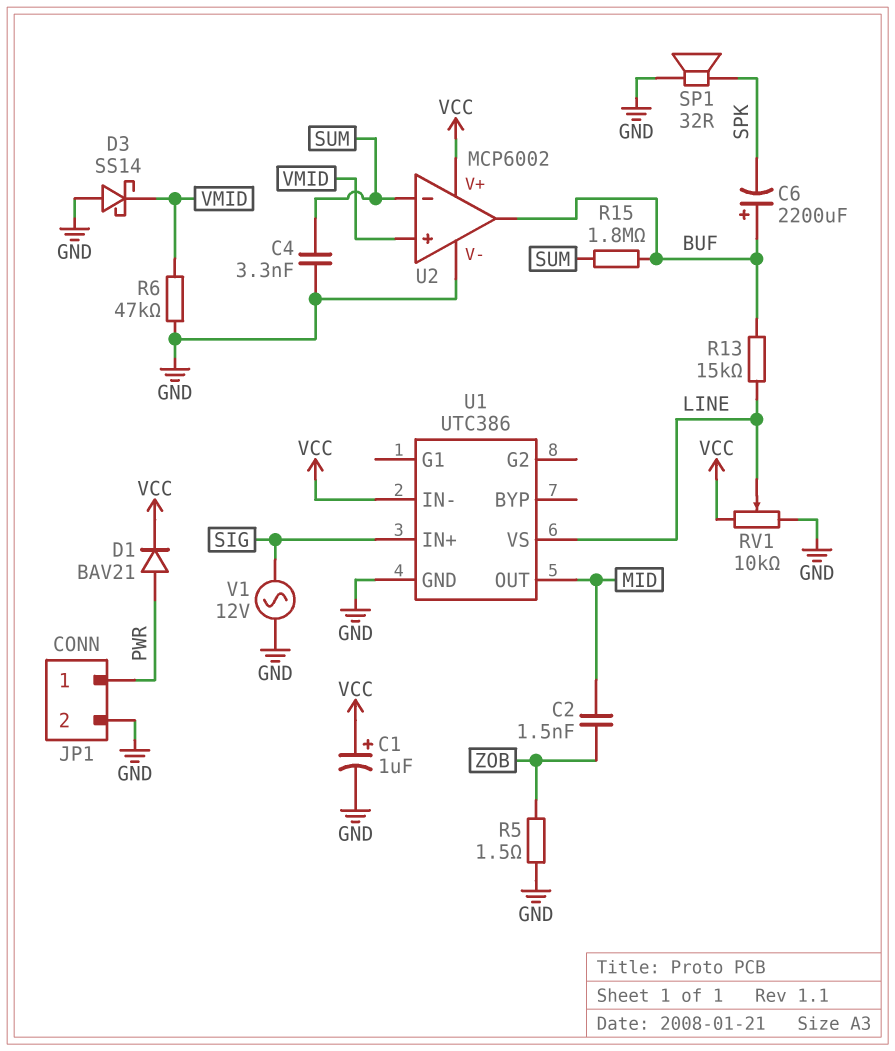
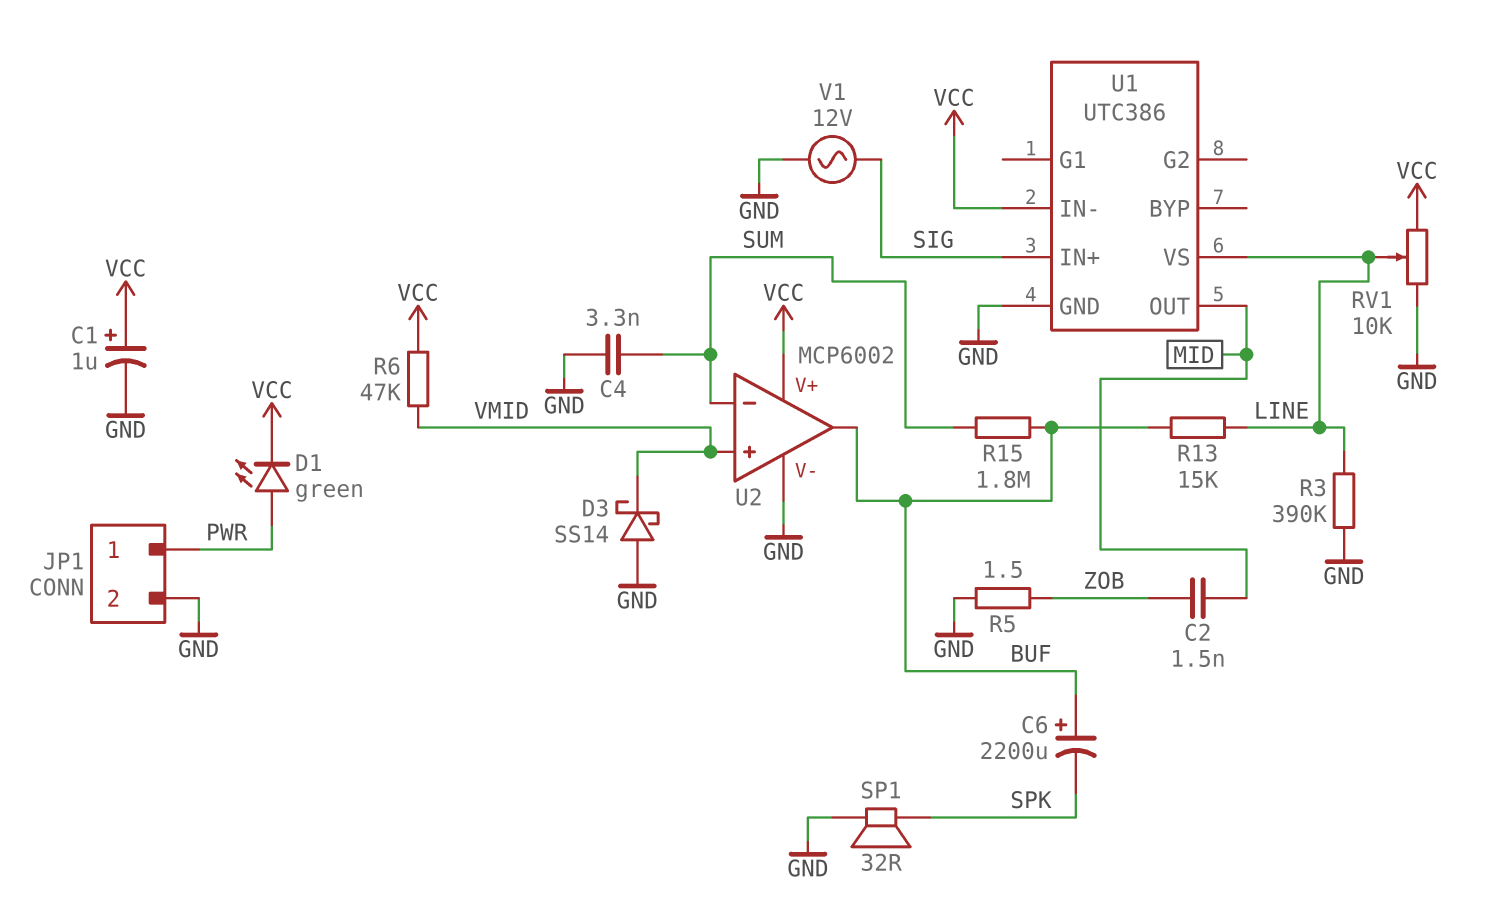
D1: diode BAV21 (A PWR, K VCC) -> LED green (A PWR, K VCC)
R3: none -> 390k (GND, LINE)
R6: 47k (GND, VMID) -> 47k (VCC, VMID)

